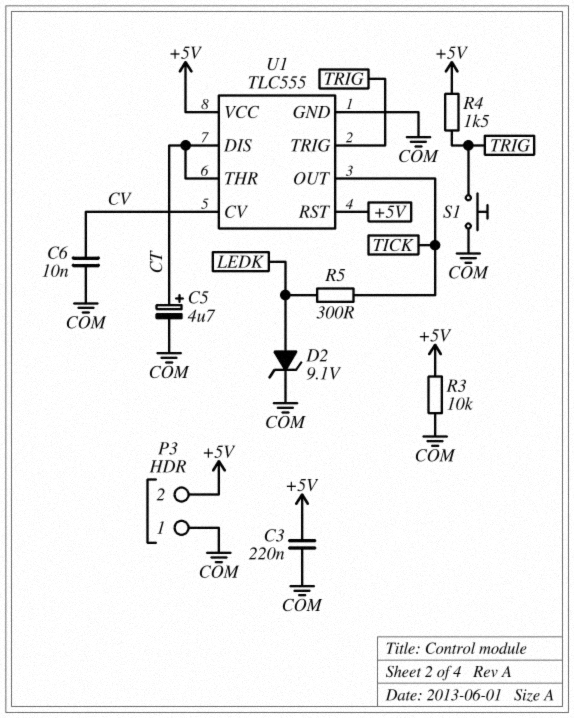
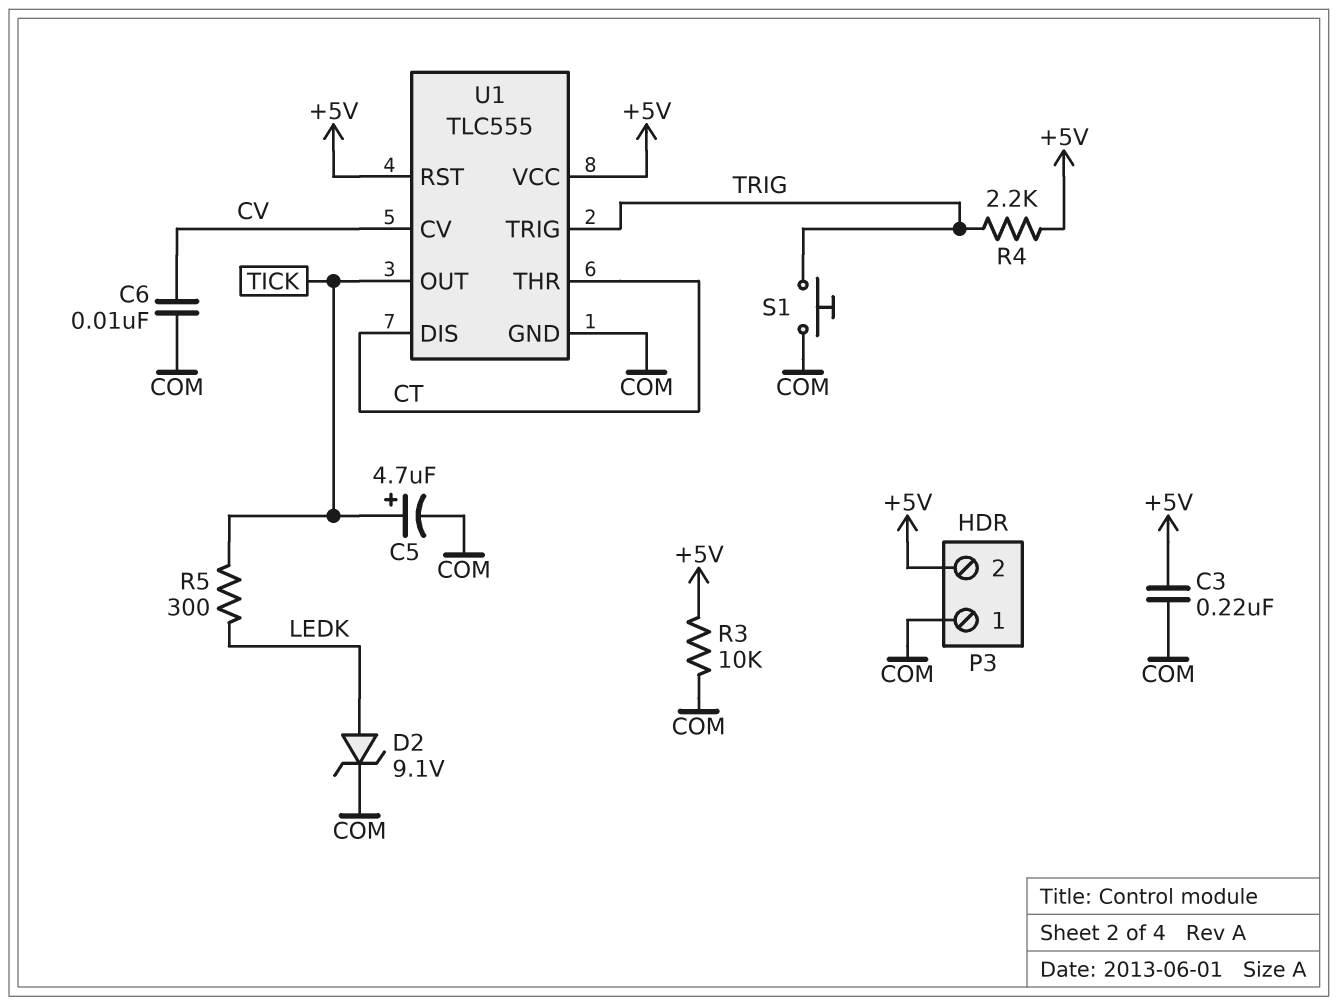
C5: 4.7uF (plus CT, minus COM) -> 4.7uF (plus TICK, minus COM)
R4: 1.5k (+5V, TRIG) -> 2.2k (+5V, TRIG)

